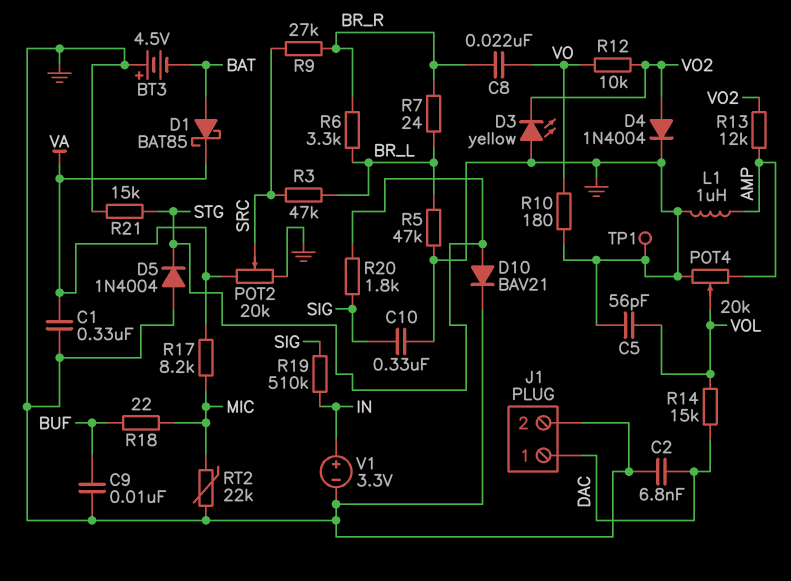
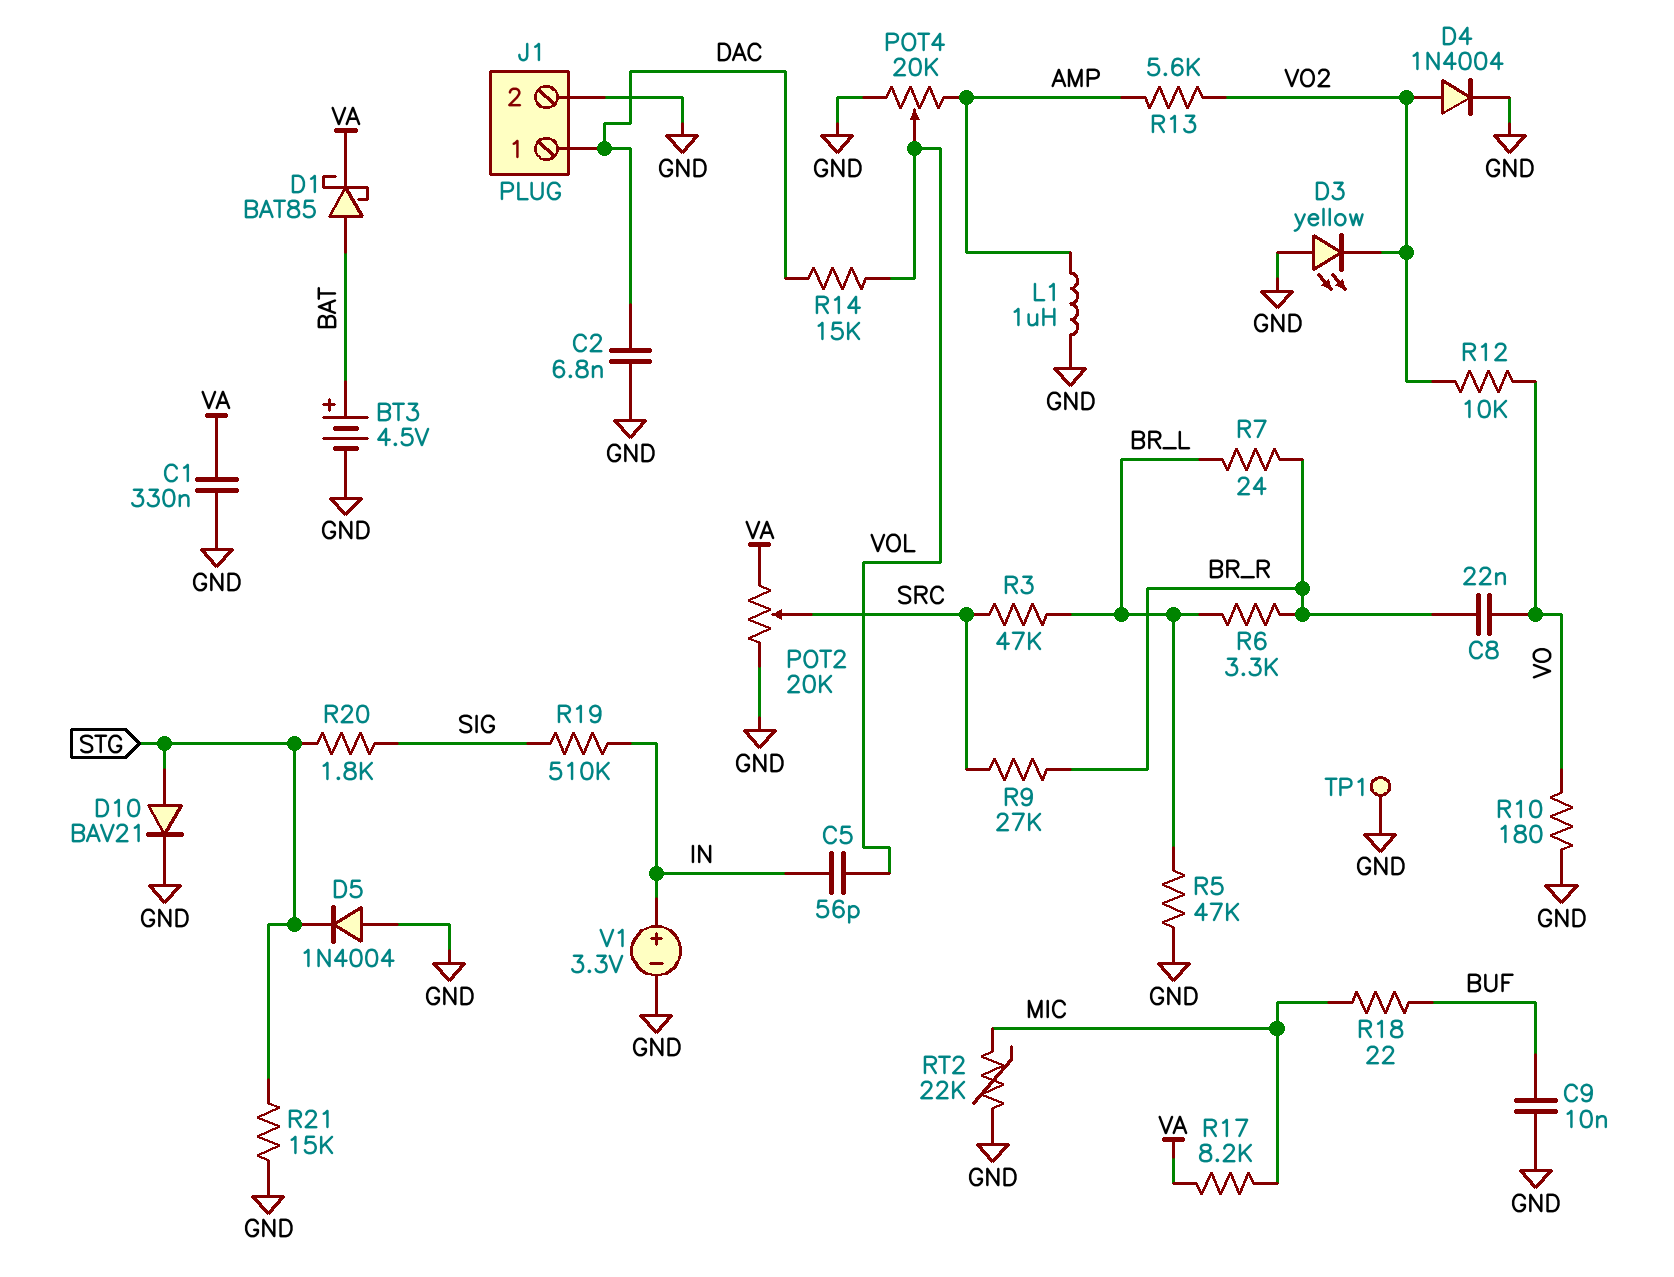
BT3: 4.5V (plus GND, minus BAT) -> 4.5V (plus BAT, minus GND)
C5: 56pF (GND, VOL) -> 56pF (IN, VOL)
C10: 330nF (GND, SIG) -> none
R13: 12k (AMP, VO2) -> 5.6k (AMP, VO2)

